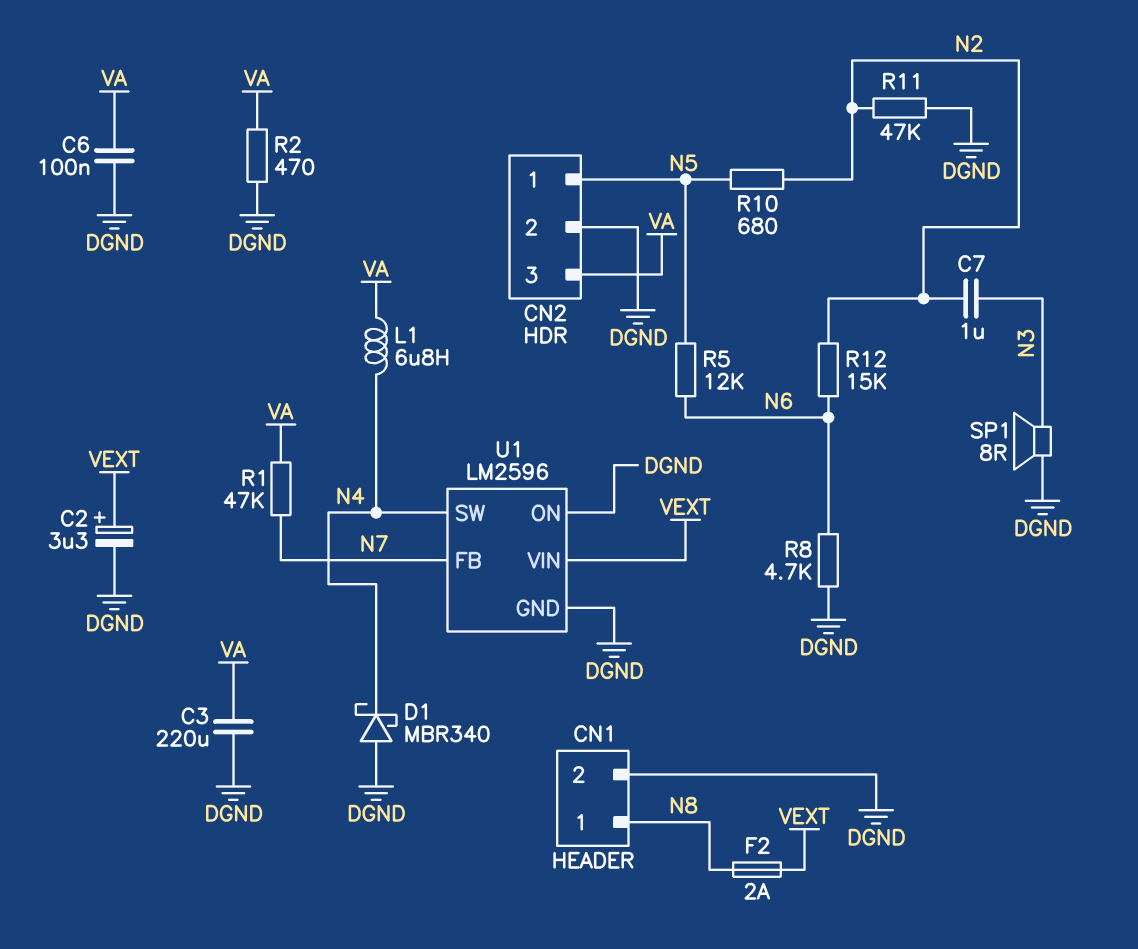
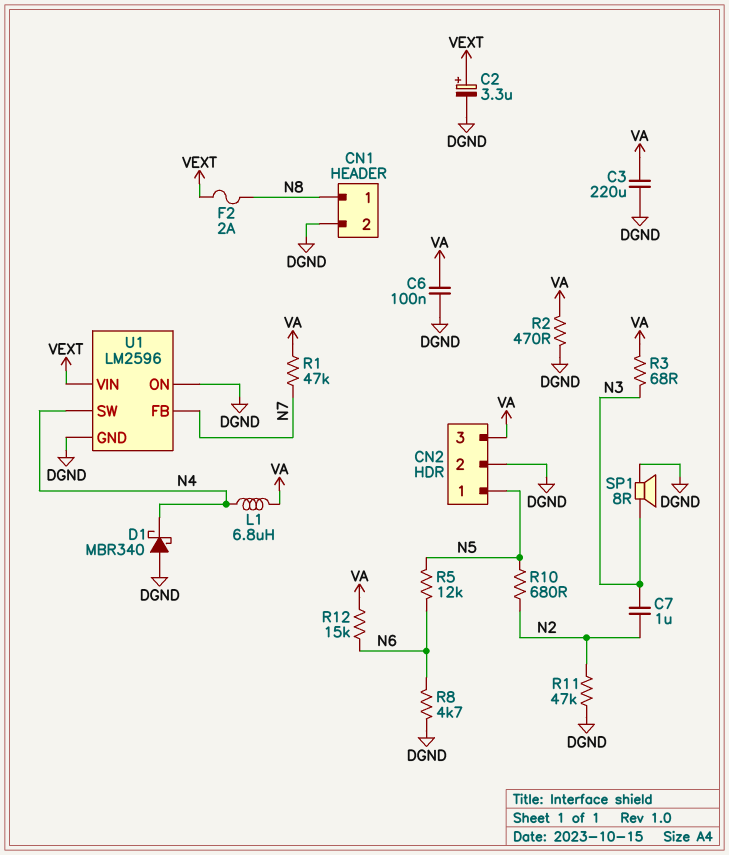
R3: none -> 68 (N3, VA)
R12: 15k (N2, N6) -> 15k (N6, VA)

